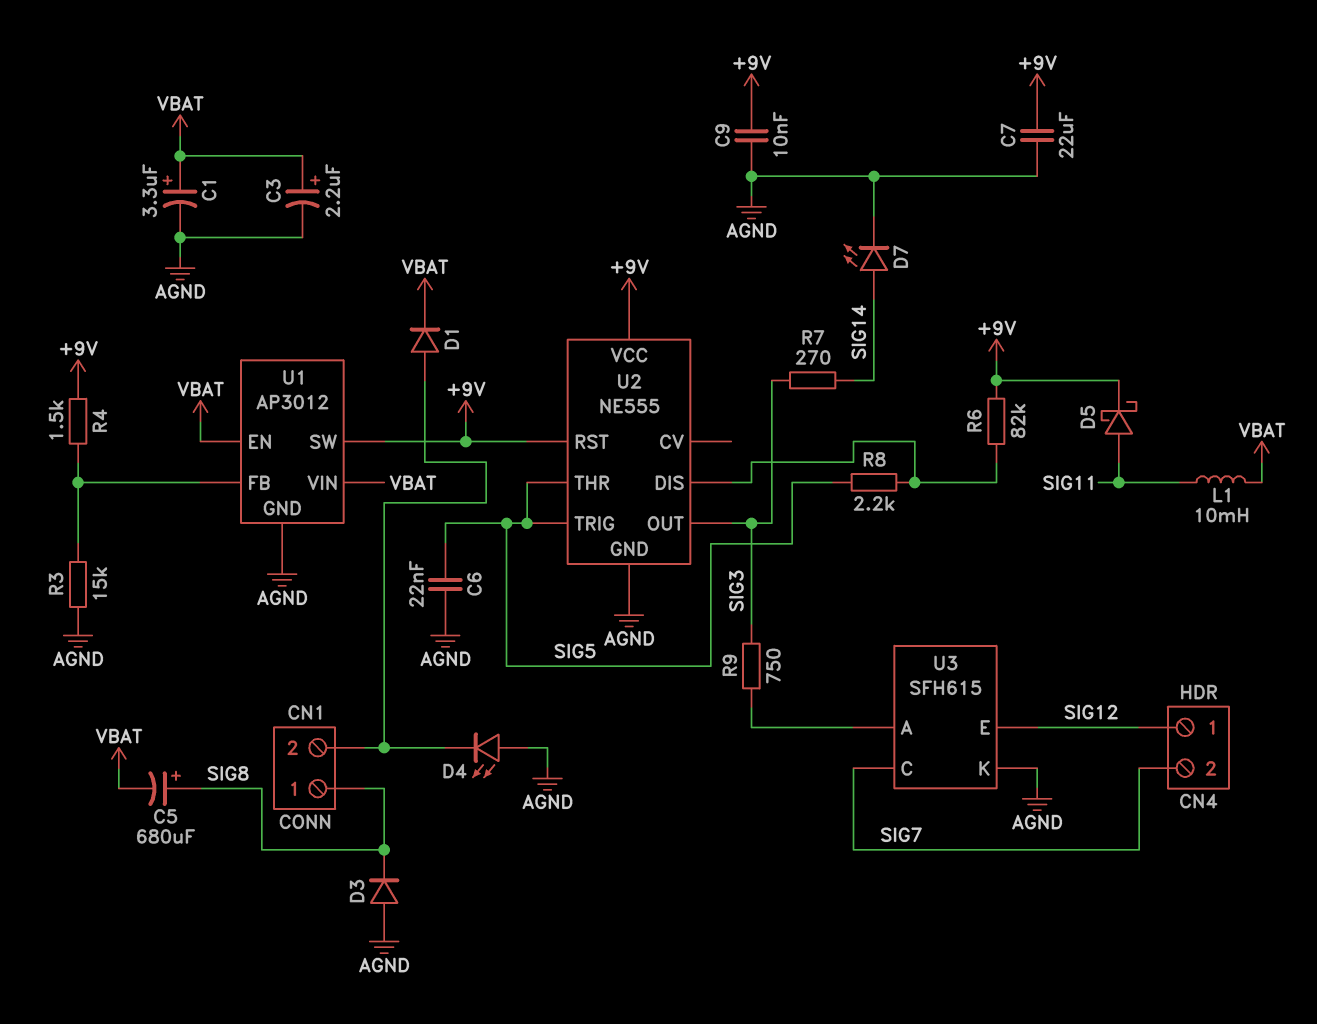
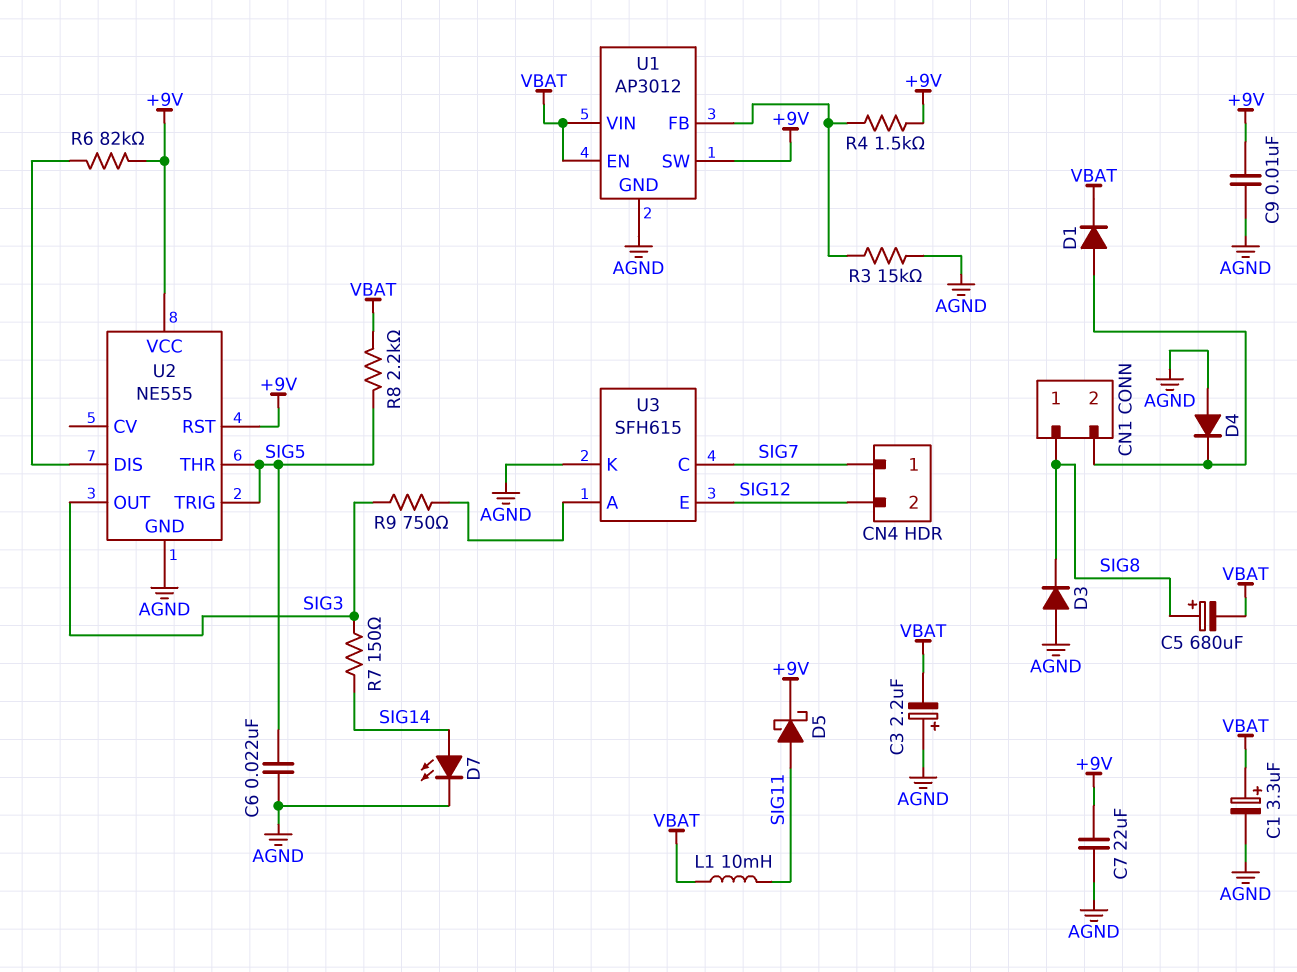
C3: 2.2uF (plus VBAT, minus AGND) -> 2.2uF (plus AGND, minus VBAT)
CN4 pin 1: SIG12 -> SIG7
CN4 pin 2: SIG7 -> SIG12
D4: LED (A AGND, K CN1/2) -> diode (A AGND, K CN1/2)
R7: 270 (SIG3, SIG14) -> 150 (SIG3, SIG14)
R8: 2.2k (SIG5, U2/DIS) -> 2.2k (SIG5, VBAT)

